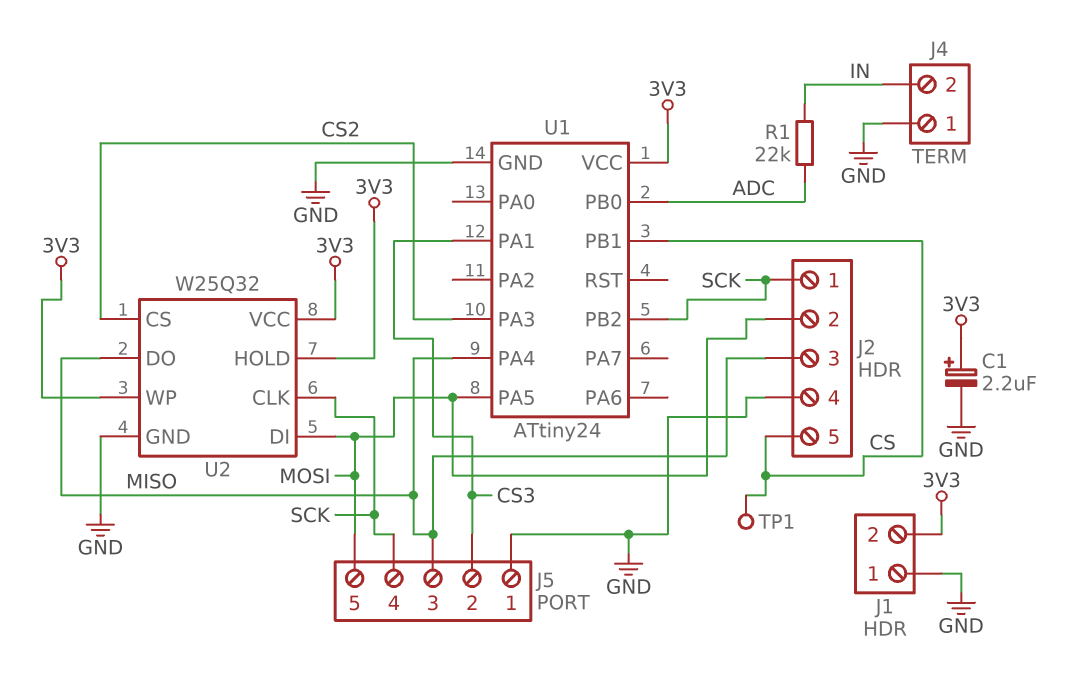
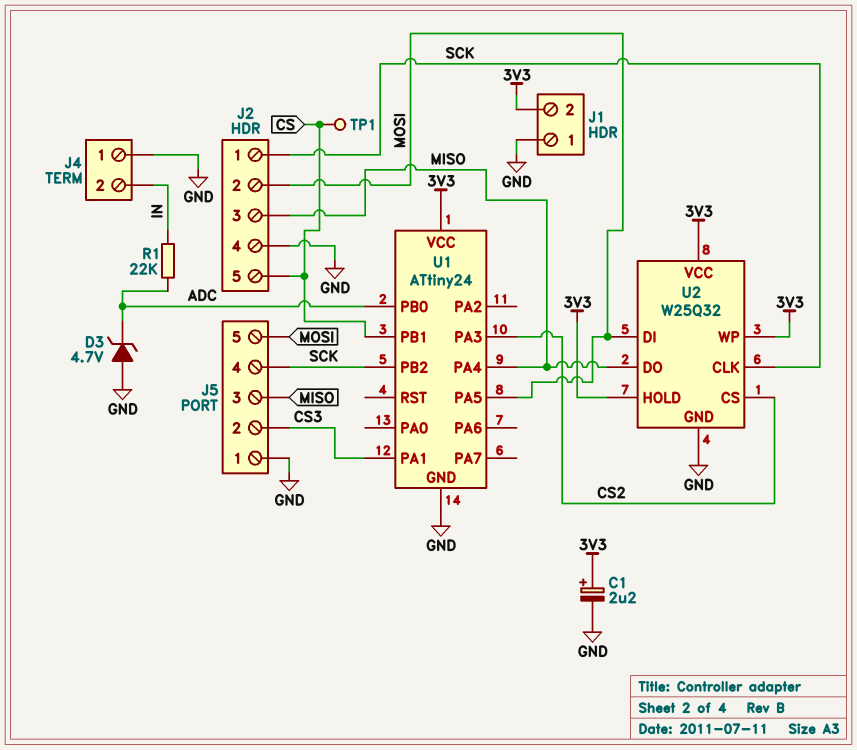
D3: none -> zener 4.7V (A GND, K ADC)

